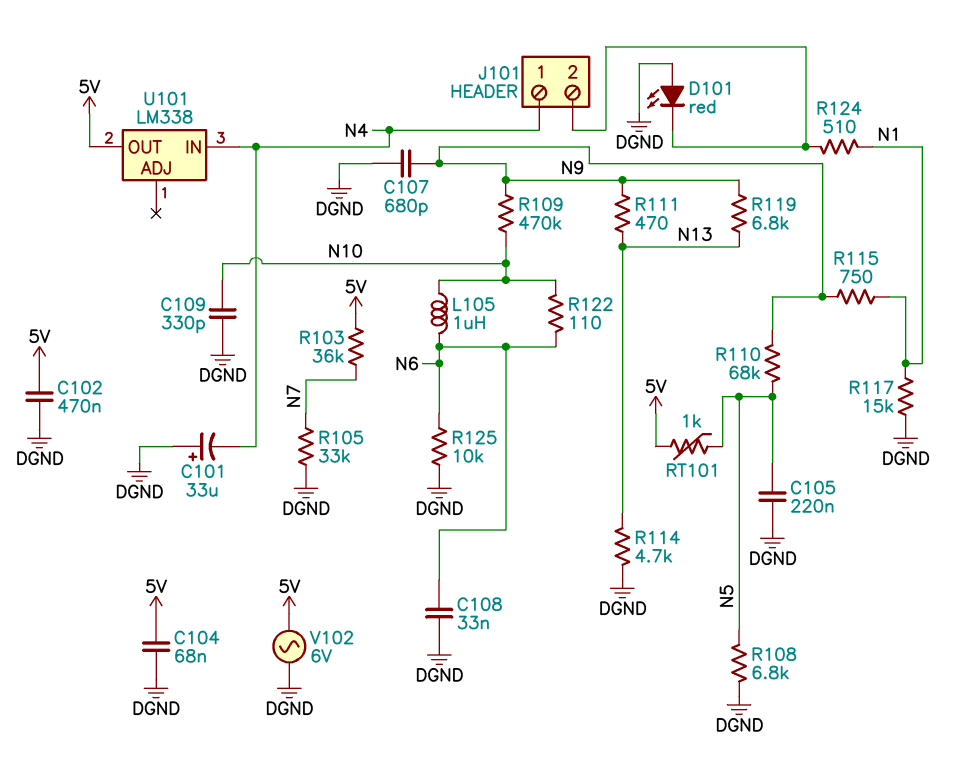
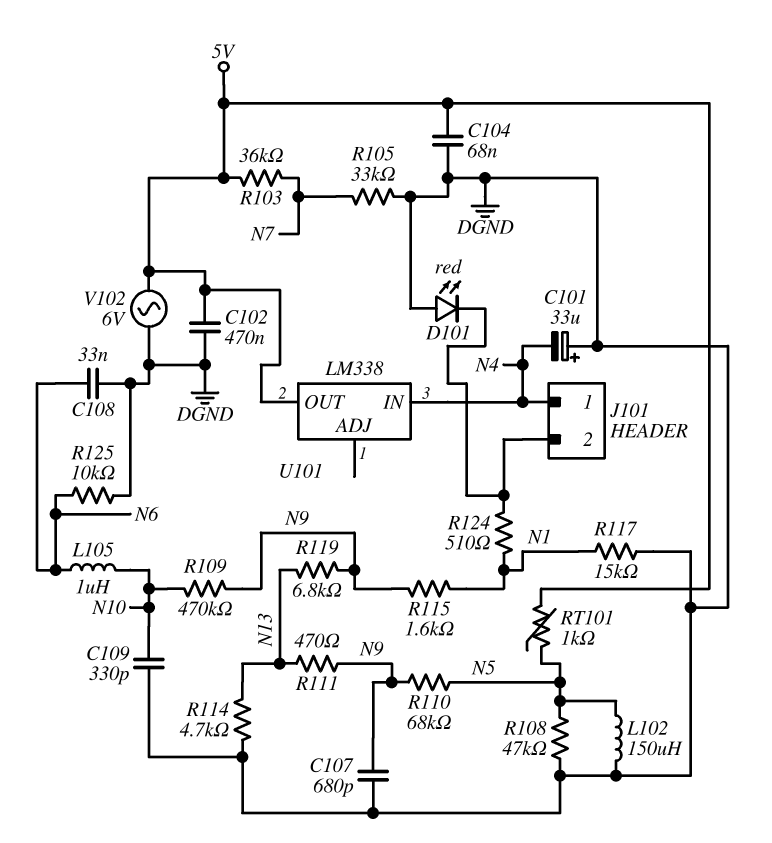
C105: 220nF (DGND, N5) -> none
L102: none -> 150uH (DGND, N5)
R108: 6.8k (DGND, N5) -> 47k (DGND, N5)
R115: 750 (N1, N9) -> 1.6k (N1, N9)
R122: 110 (N6, N10) -> none

